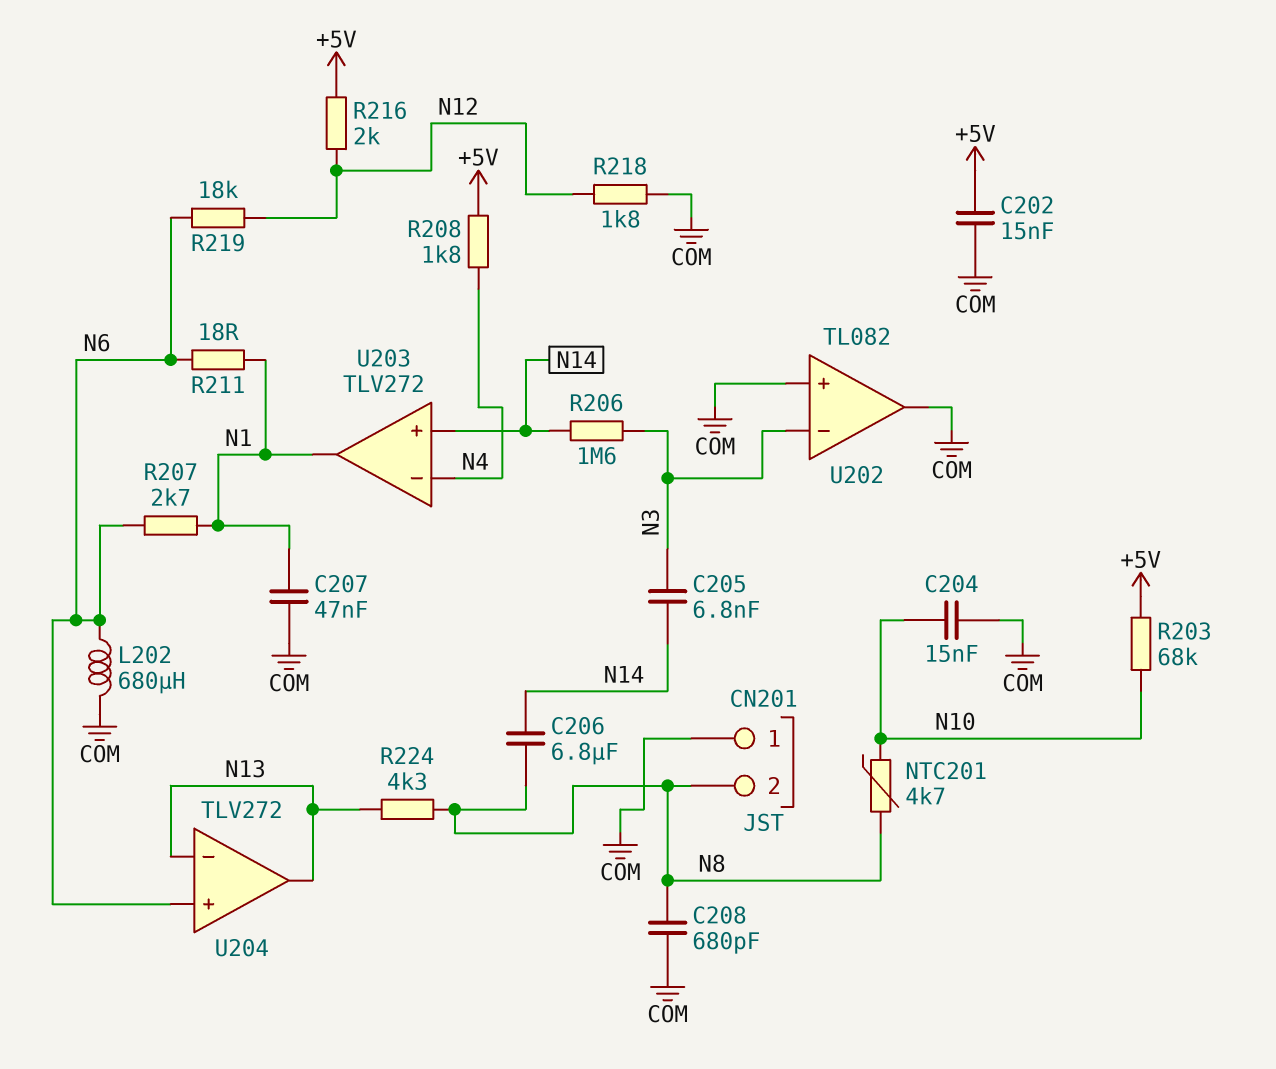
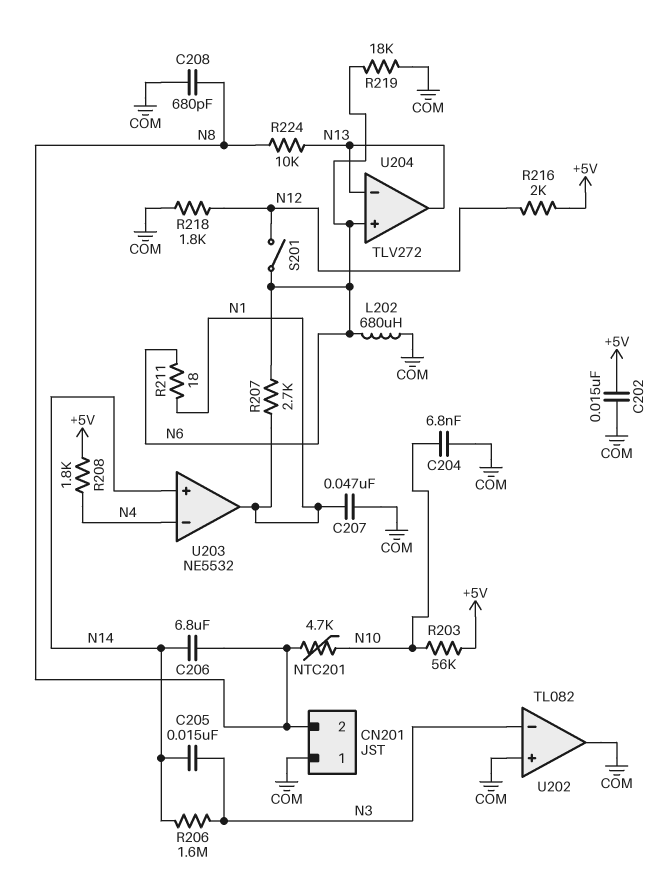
C204: 15nF (COM, N10) -> 6.8nF (COM, N10)
C205: 6.8nF (N3, N14) -> 15nF (N3, N14)
R203: 68k (+5V, N10) -> 56k (+5V, N10)
R219: 18k (N6, N12) -> 18k (COM, N6)
R224: 4.3k (N8, N13) -> 10k (N8, N13)
S201: none -> switch (N6, N12)
U203: TLV272 -> NE5532

